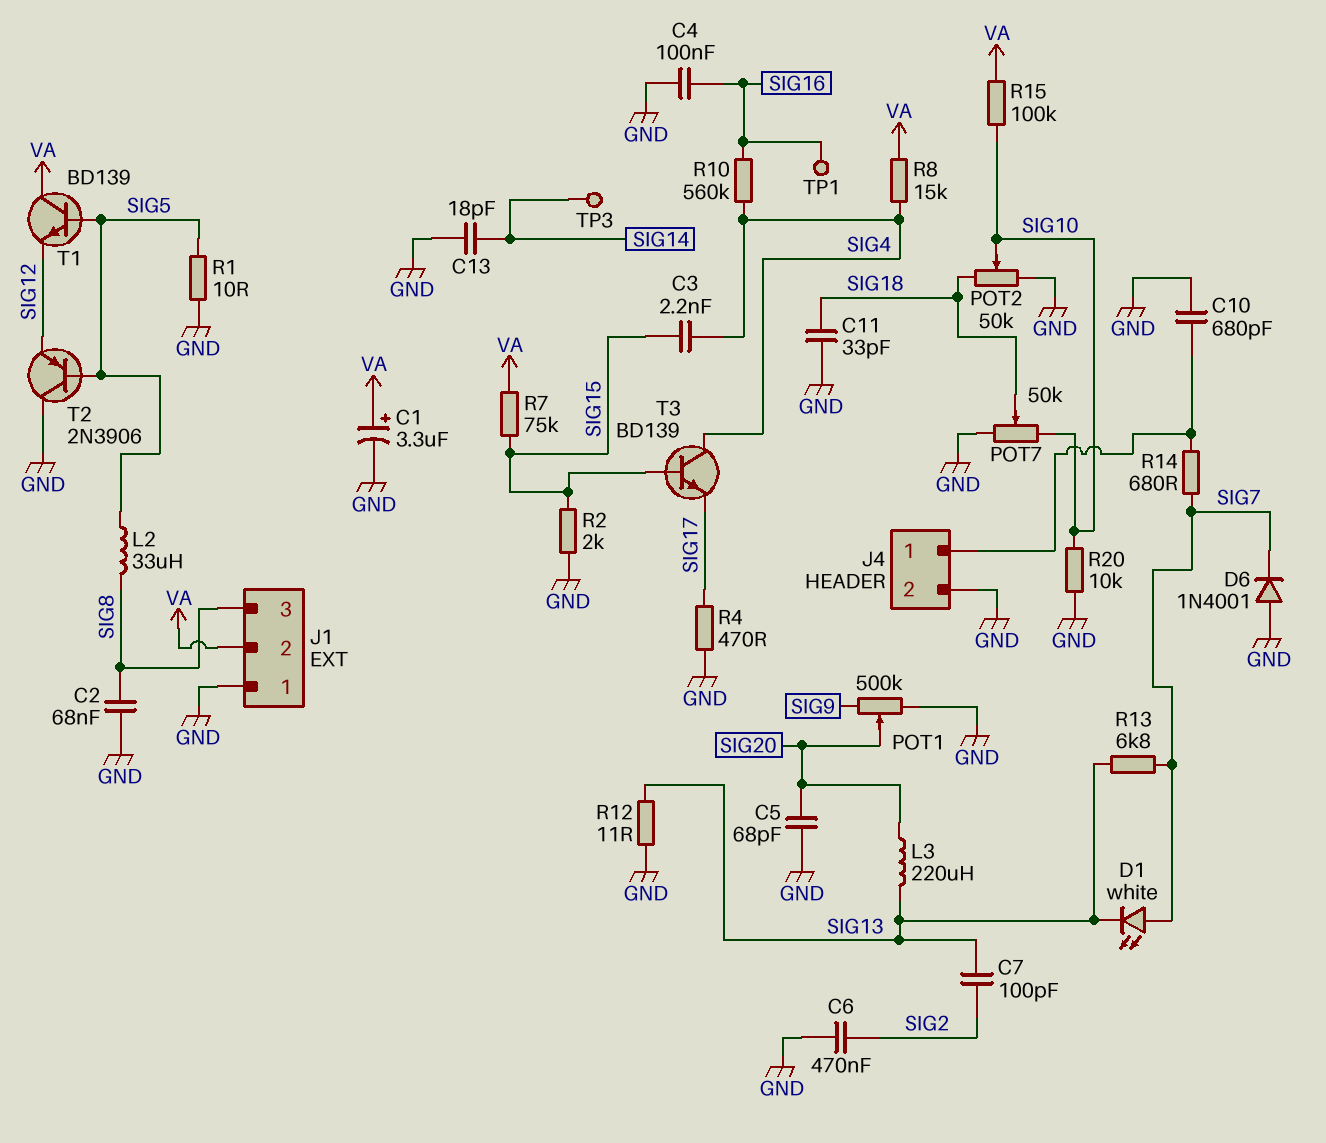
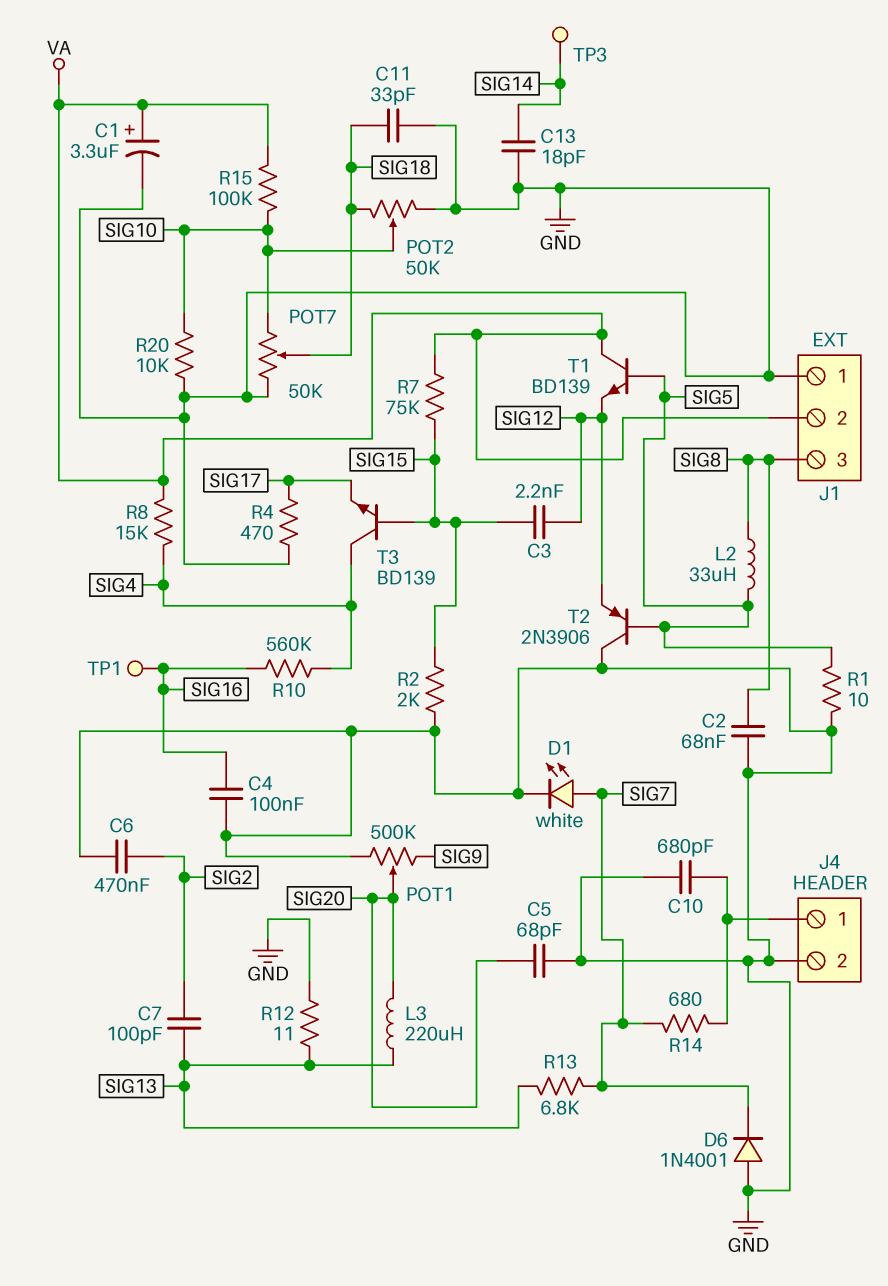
C3: 2.2nF (SIG4, SIG15) -> 2.2nF (SIG12, SIG15)
D1: LED white (A SIG7, K SIG13) -> LED white (A SIG7, K GND)

